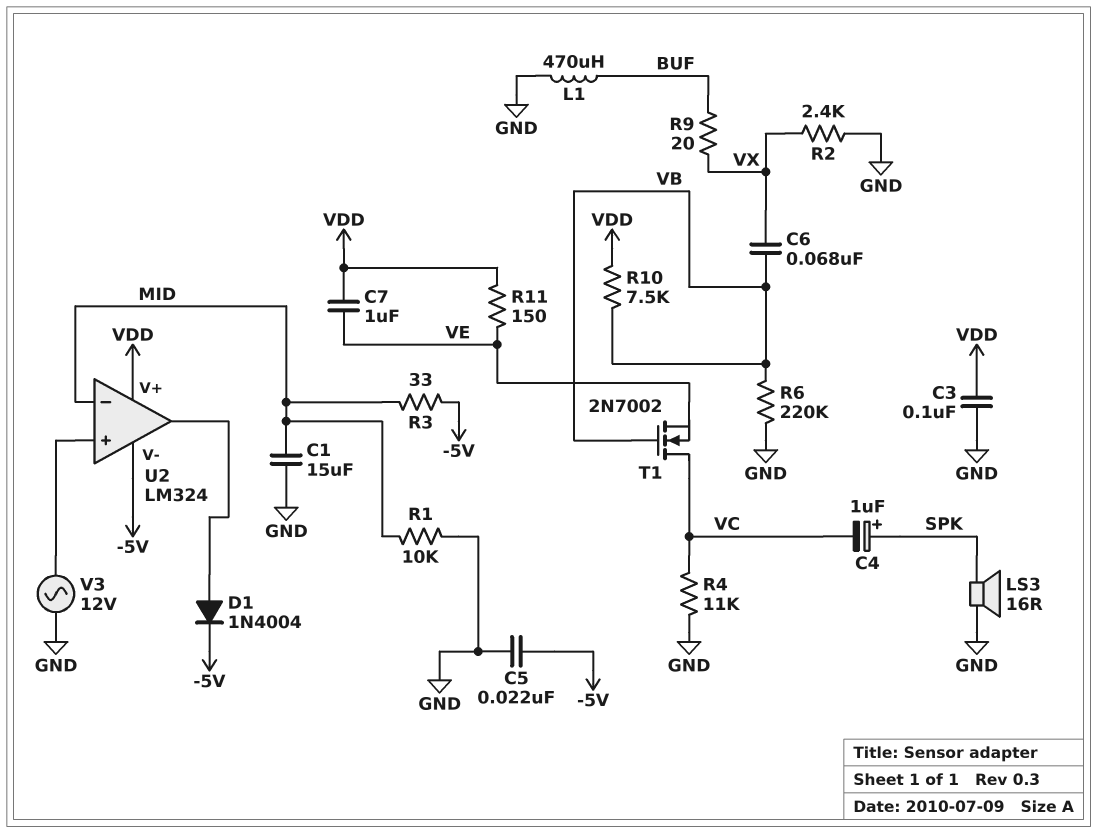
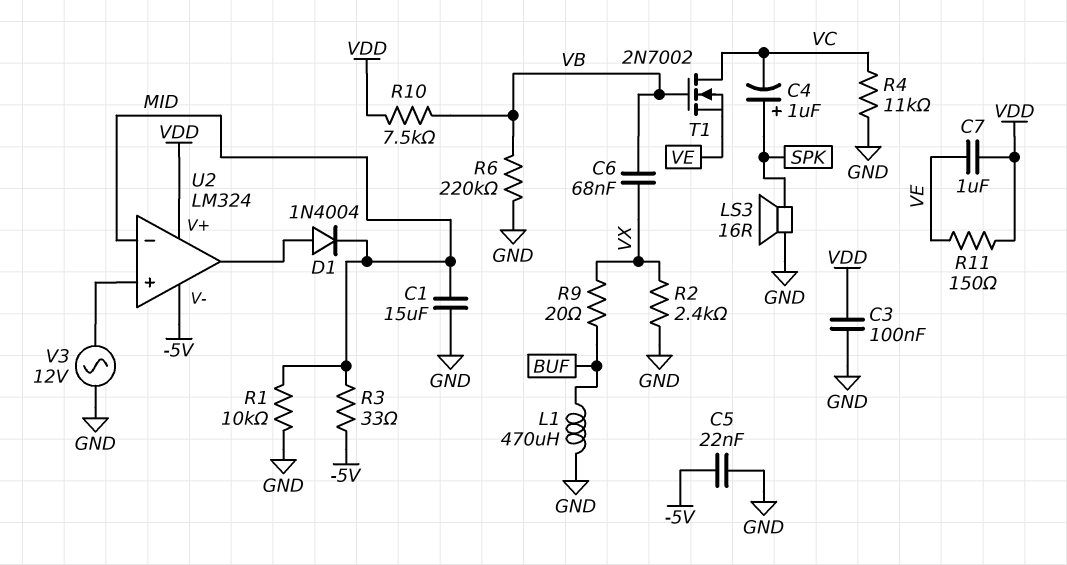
D1: diode 1N4004 (A U2/out, K -5V) -> diode 1N4004 (A U2/out, K MID)

